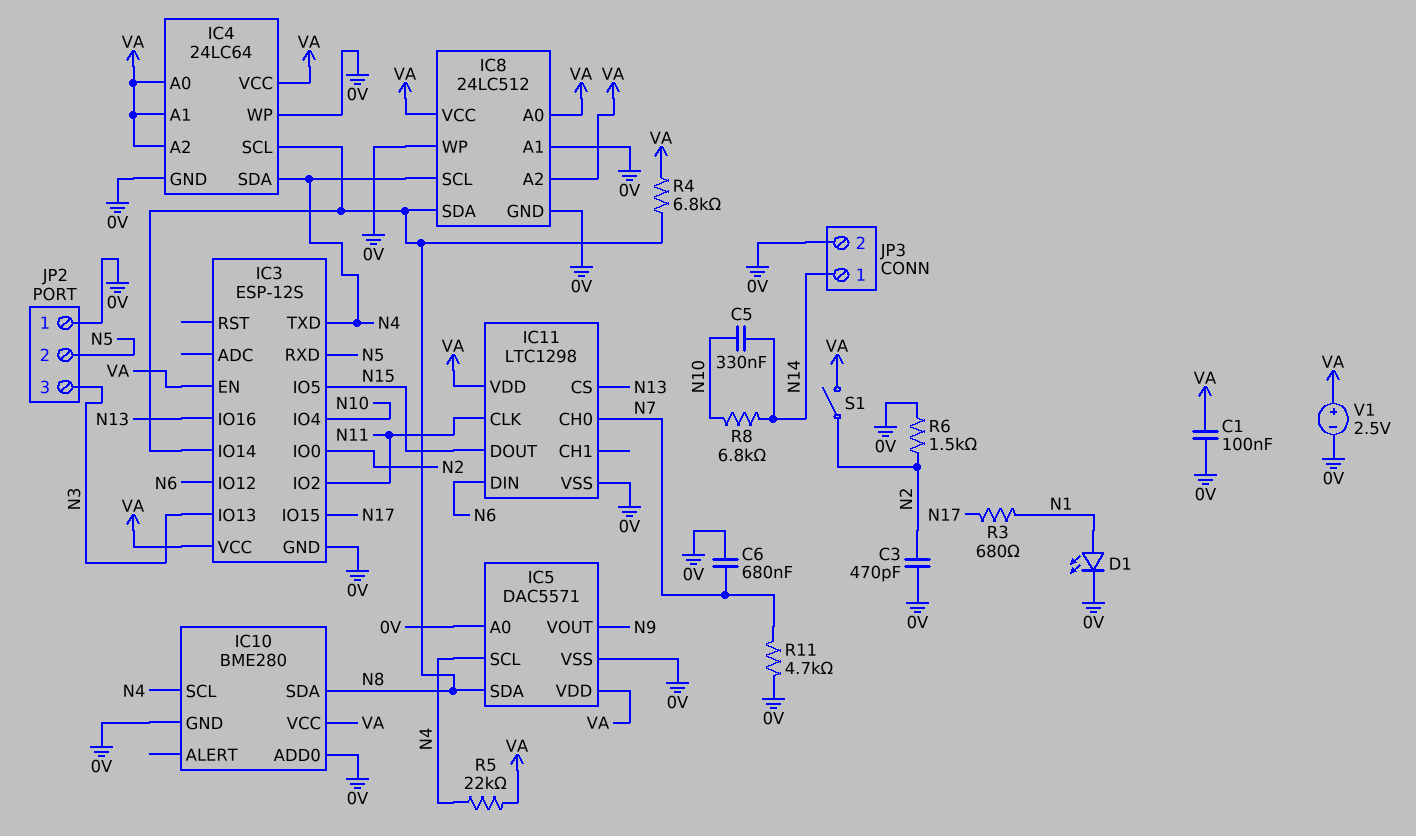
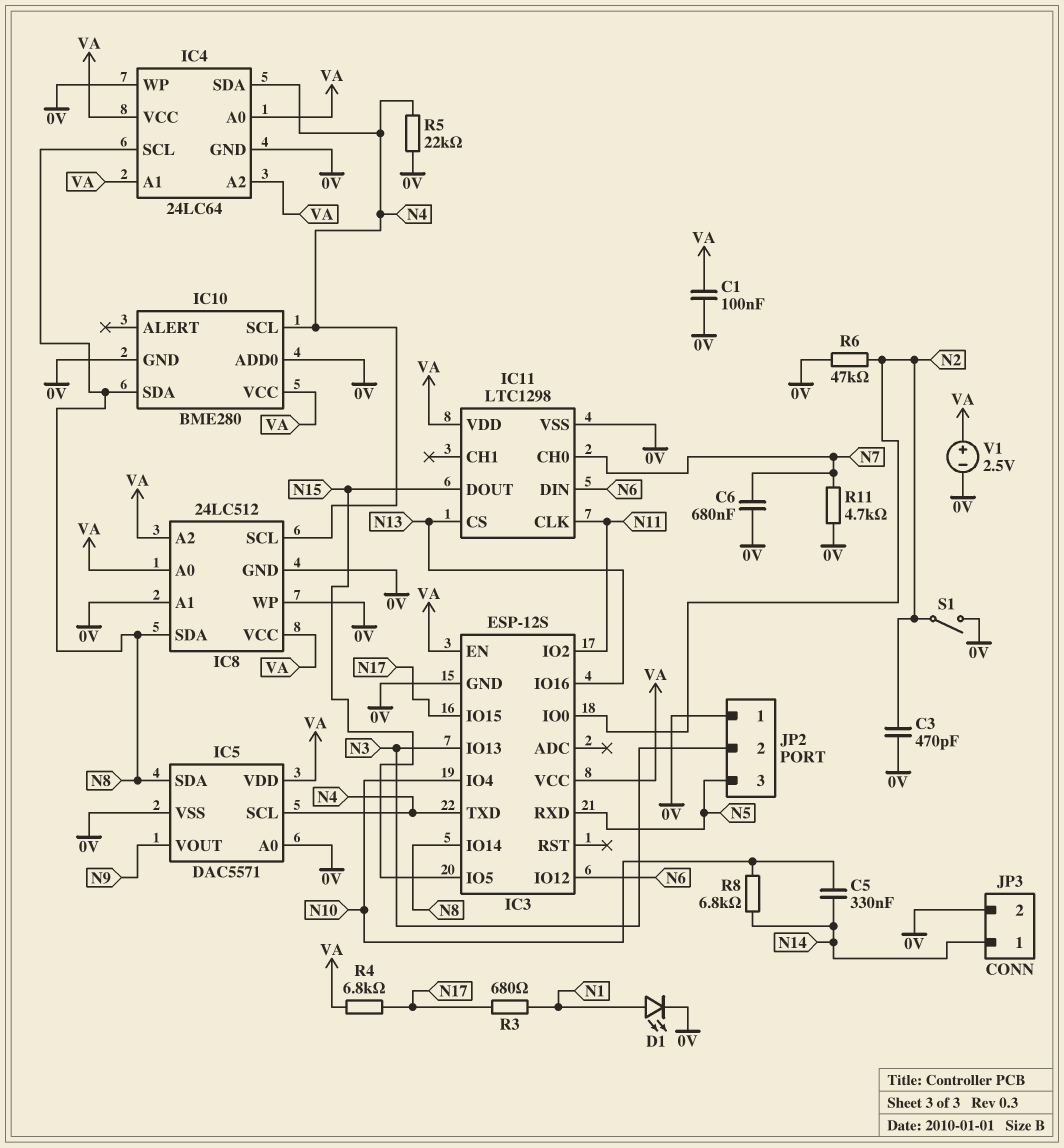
JP2 pin 2: N5 -> N3
JP2 pin 3: N3 -> N5
R4: 6.8k (N8, VA) -> 6.8k (N17, VA)
R5: 22k (N4, VA) -> 22k (0V, N4)
R6: 1.5k (0V, N2) -> 47k (0V, N2)
S1: switch (N2, VA) -> switch (0V, N2)

